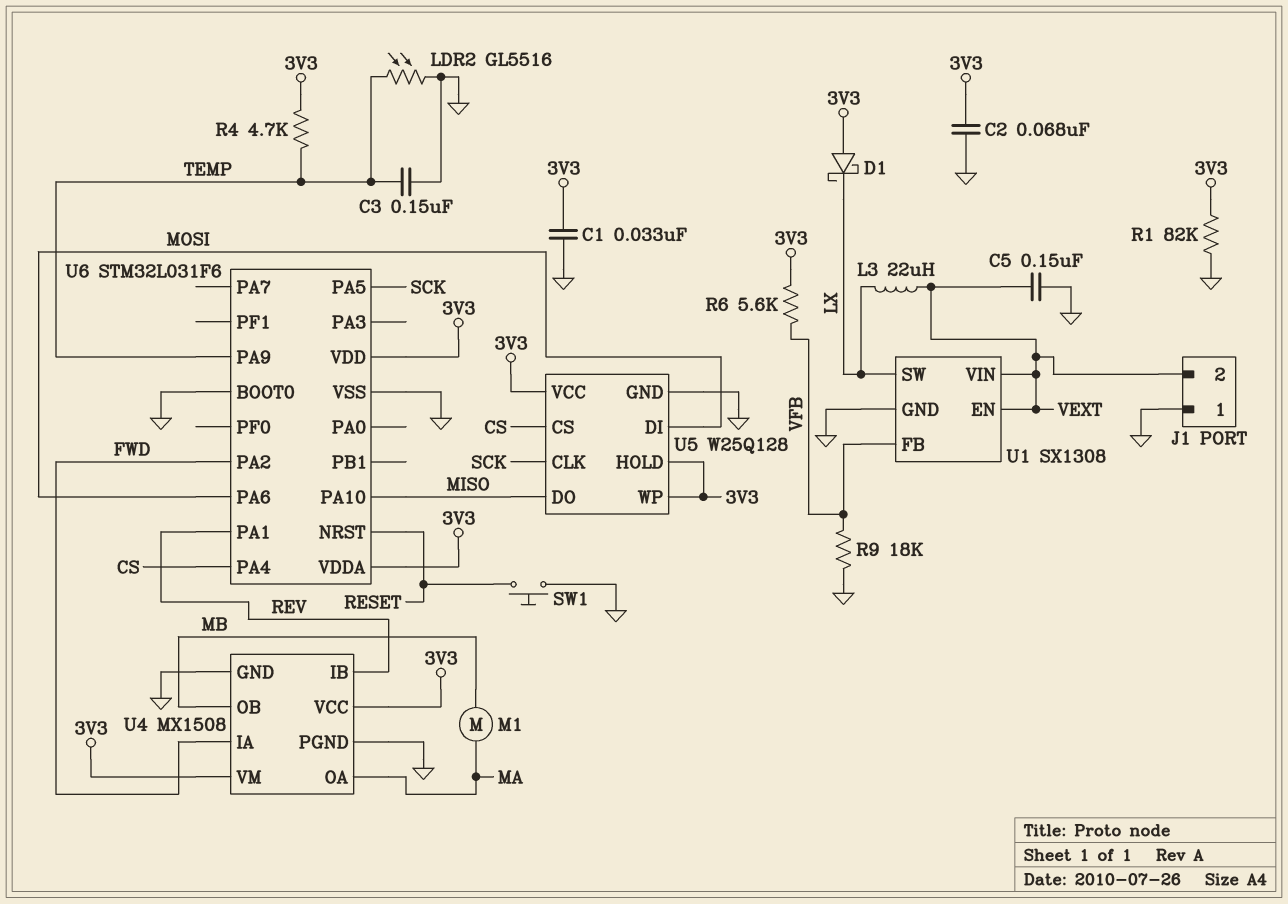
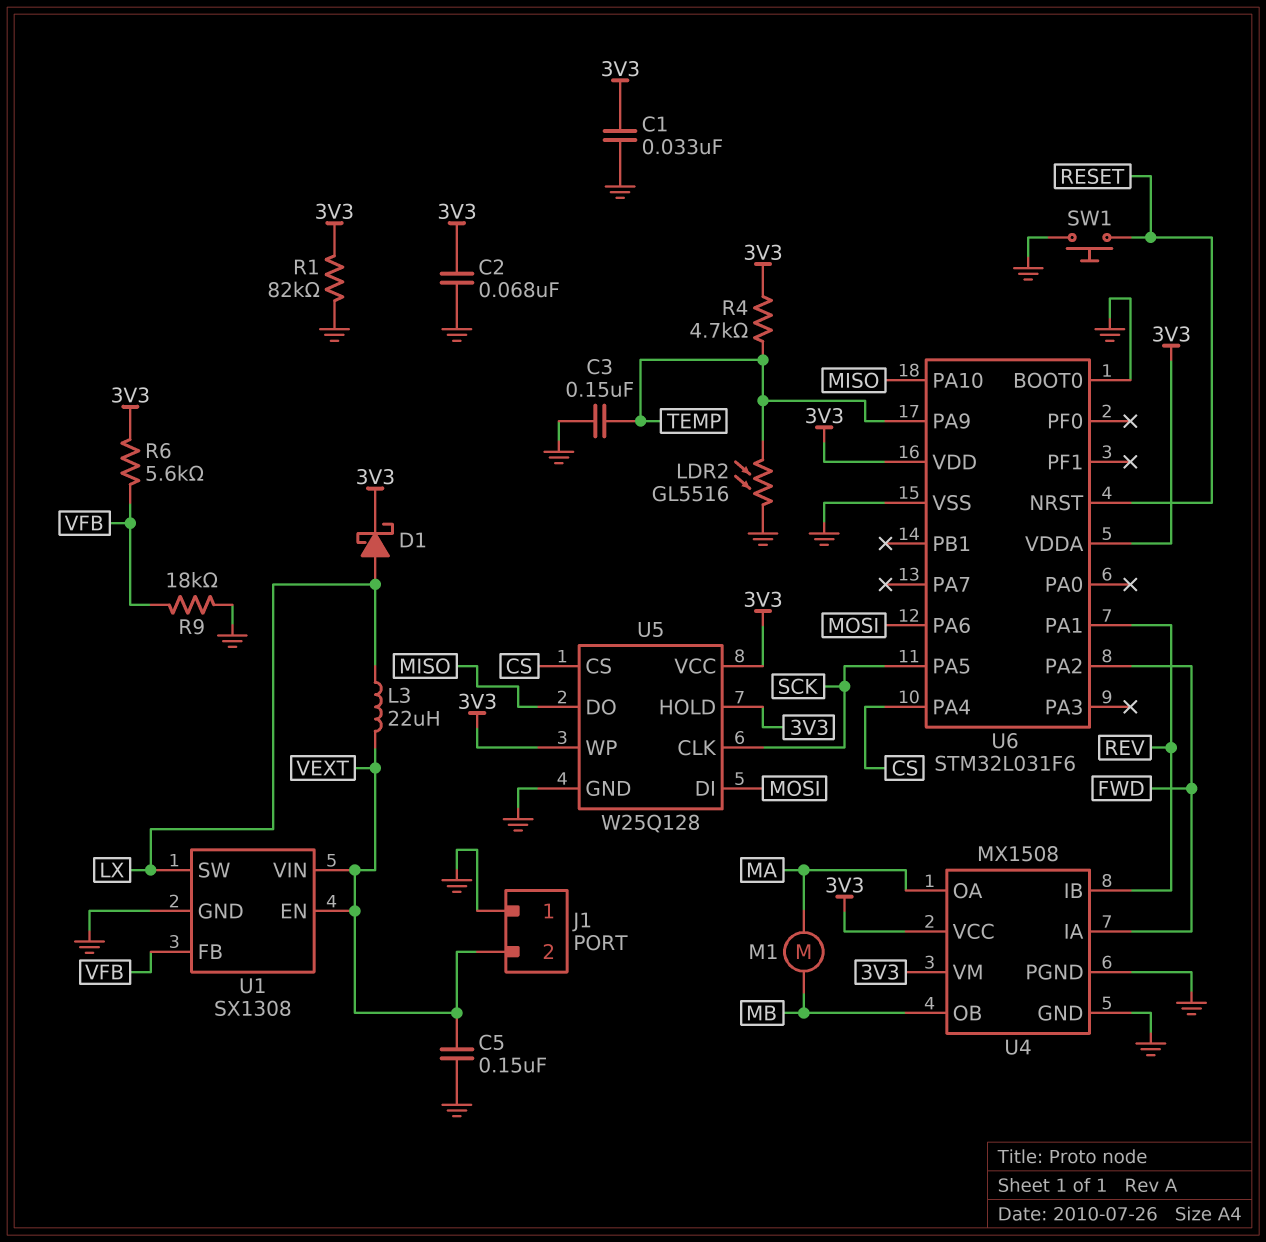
D1: schottky (A 3V3, K LX) -> schottky (A LX, K 3V3)

